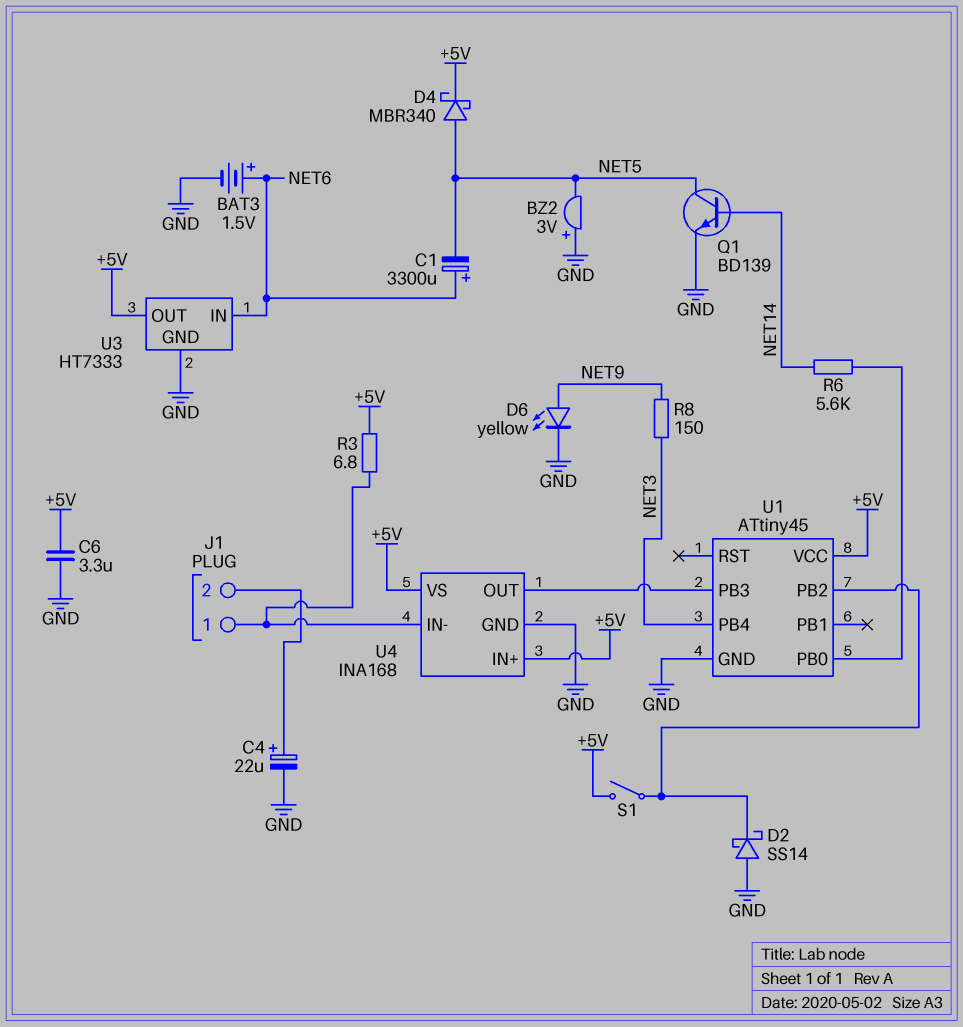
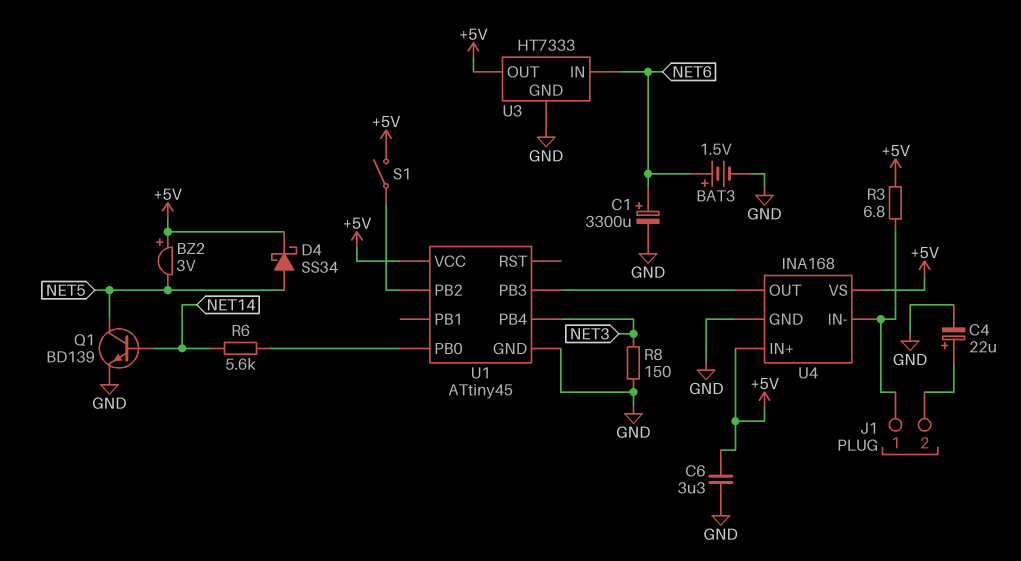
BZ2: buzzer 3V (plus GND, minus NET5) -> buzzer 3V (plus +5V, minus NET5)
C1: 3300uF (plus NET6, minus NET5) -> 3300uF (plus NET6, minus GND)
D2: schottky SS14 (A GND, K U1/PB2) -> none
D4: schottky MBR340 (A NET5, K +5V) -> schottky SS34 (A NET5, K +5V)
D6: LED yellow (A NET9, K GND) -> none
R8: 150 (NET3, NET9) -> 150 (GND, NET3)

